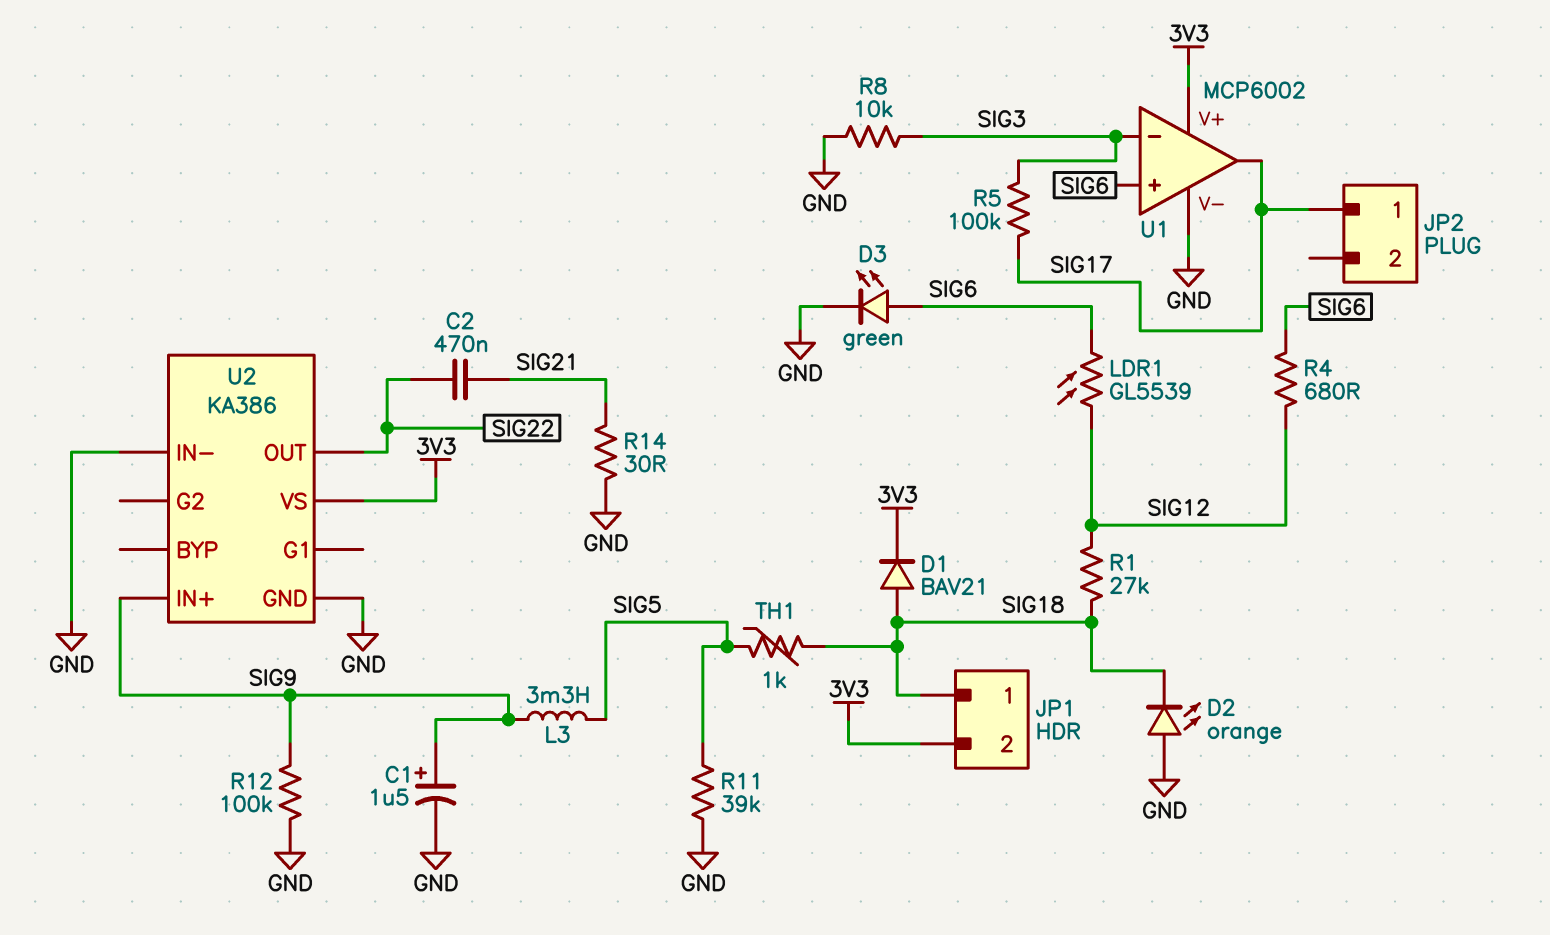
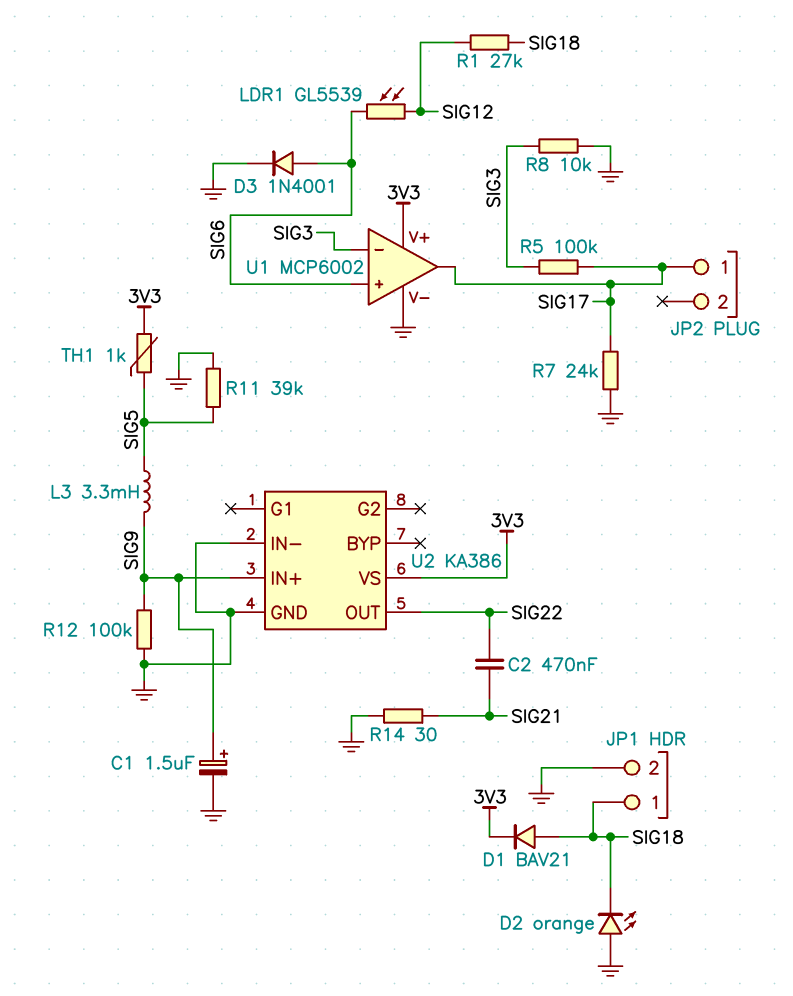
D3: LED green (A SIG6, K GND) -> diode 1N4001 (A SIG6, K GND)
JP1 pin 2: 3V3 -> GND
R4: 680 (SIG6, SIG12) -> none
R7: none -> 24k (GND, SIG17)
TH1: 1k (SIG5, SIG18) -> 1k (3V3, SIG5)

